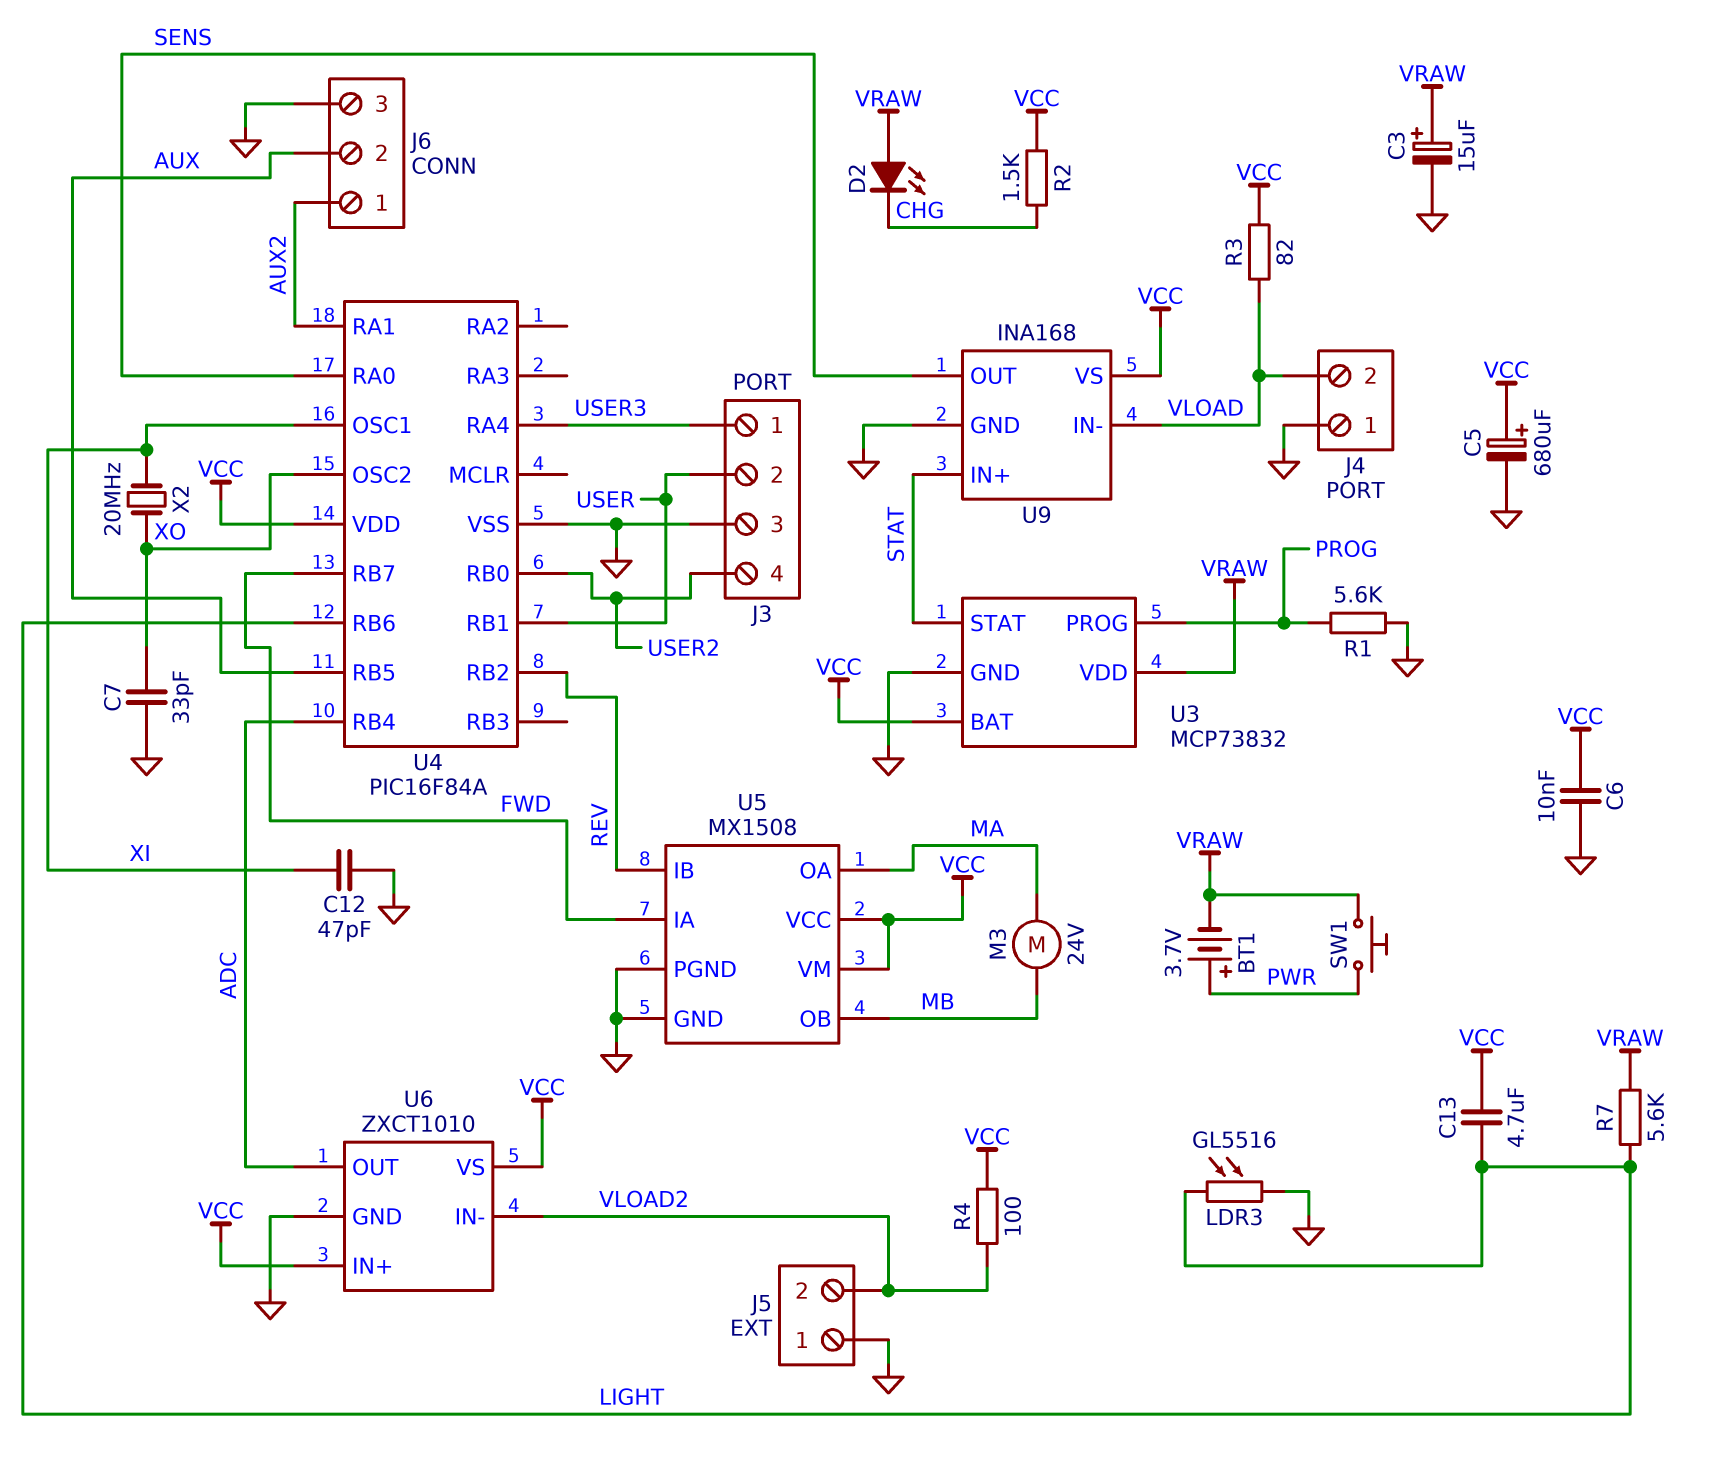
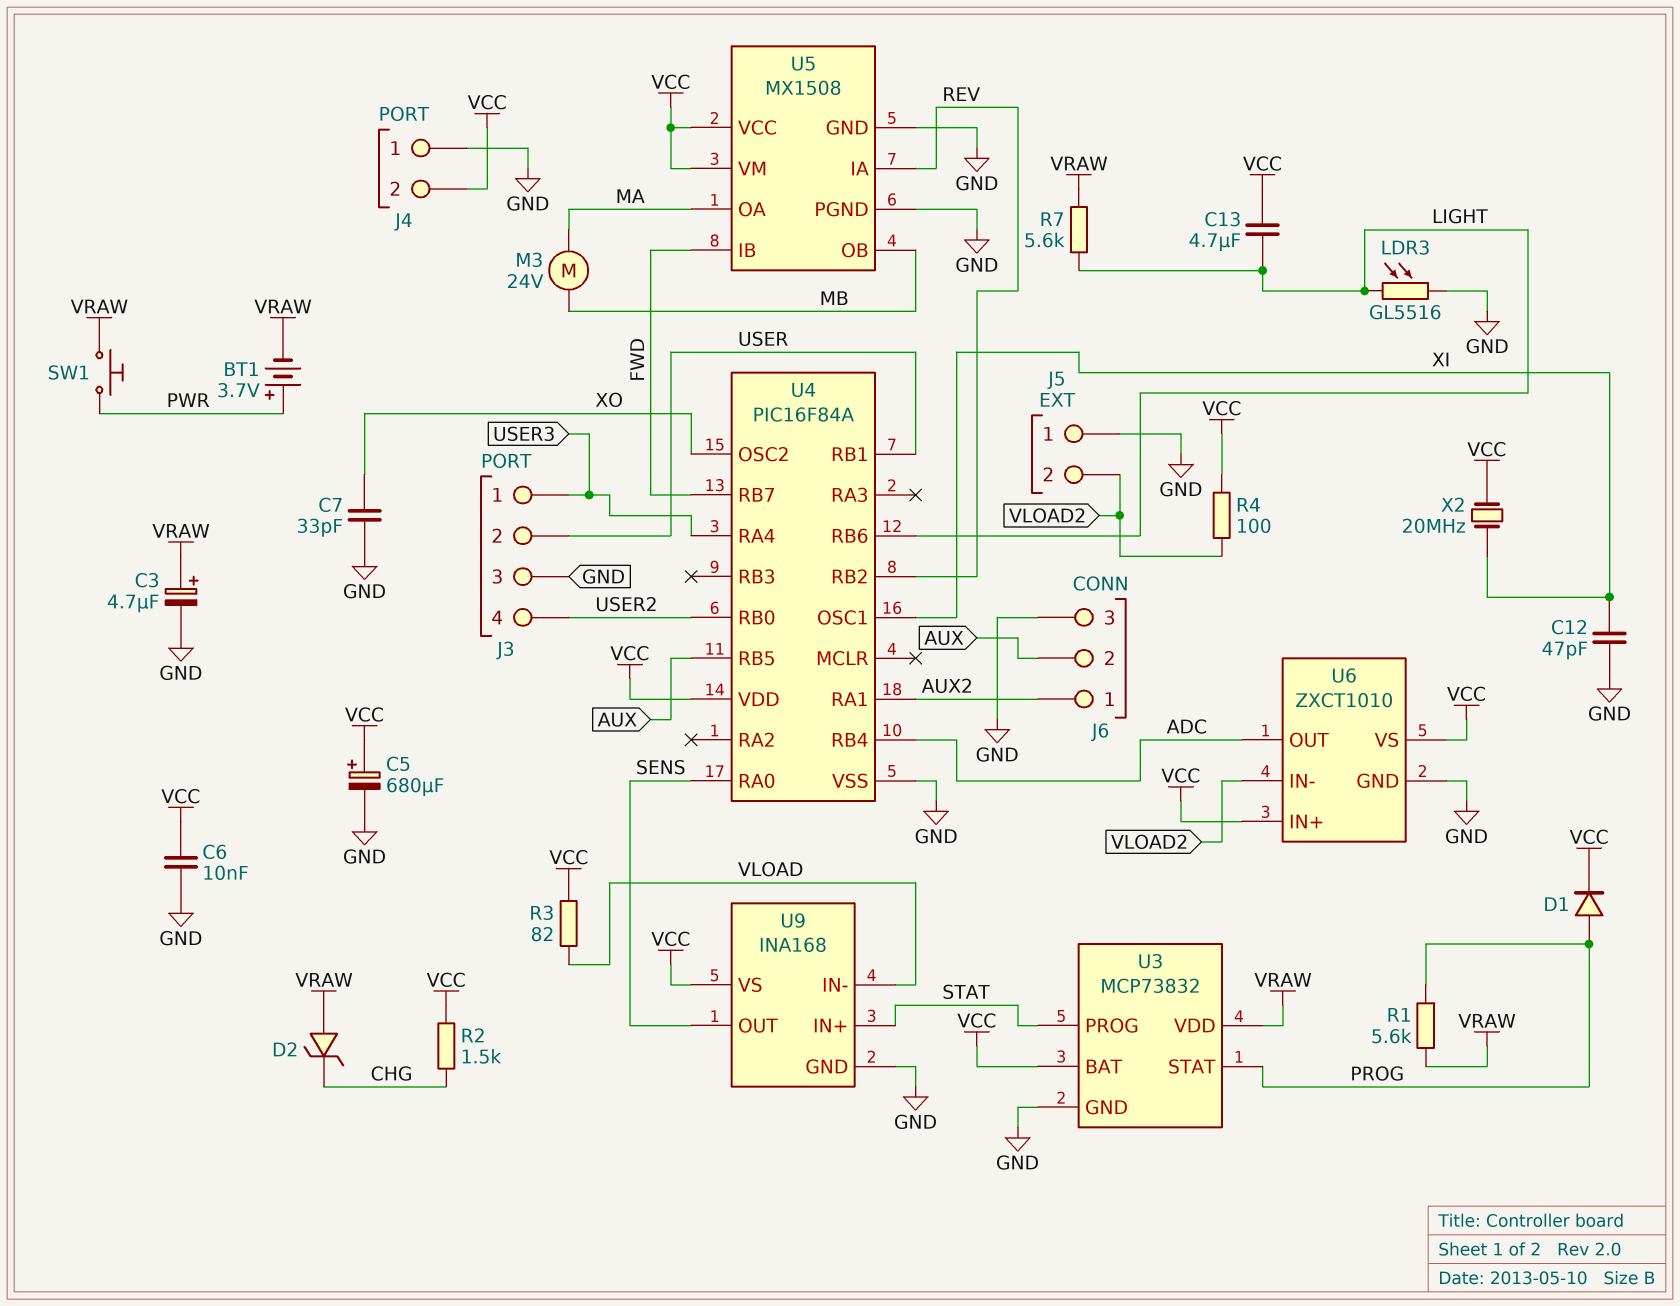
C3: 15uF (plus VRAW, minus GND) -> 4.7uF (plus VRAW, minus GND)
D1: none -> diode (A PROG, K VCC)
D2: LED (A VRAW, K CHG) -> zener (A VRAW, K CHG)
J4 pin 2: VLOAD -> VCC
R1: 5.6k (GND, PROG) -> 5.6k (PROG, VRAW)
U3 pin PROG: PROG -> STAT
U3 pin STAT: STAT -> PROG
U5 pin IA: FWD -> REV
U5 pin IB: REV -> FWD
X2: 20MHz (XI, XO) -> 20MHz (VCC, XI)

